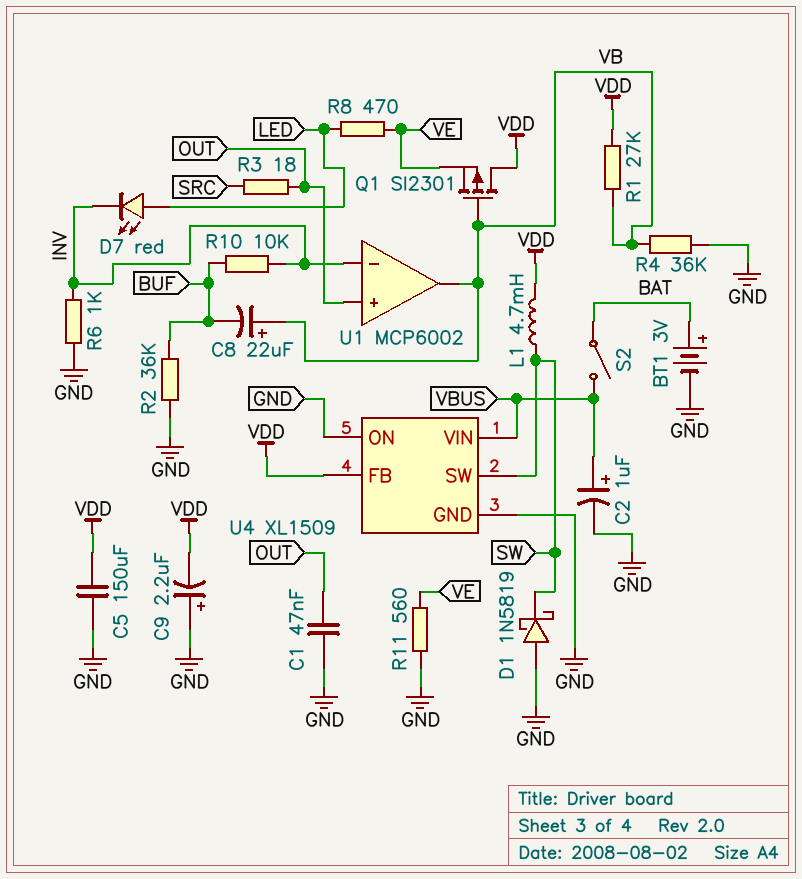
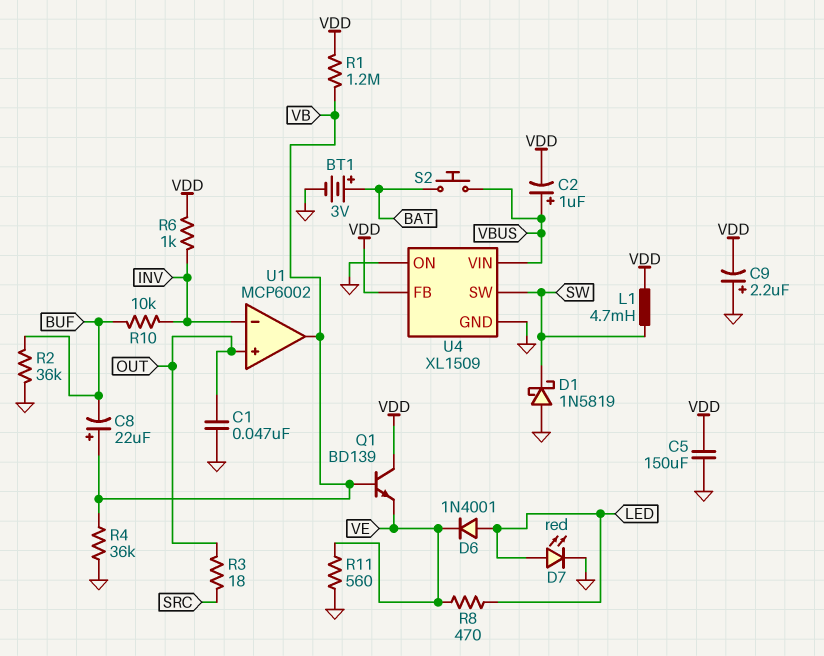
C2: 1uF (plus VBUS, minus GND) -> 1uF (plus VBUS, minus VDD)
D6: none -> diode 1N4001 (A LED, K VE)
D7: LED red (A LED, K INV) -> LED red (A LED, K GND)
Q1: PMOS SI2301 (G VB, D VDD, S VE) -> NPN BD139 (B VB, C VDD, E VE)
R1: 27k (VB, VDD) -> 1.2M (VB, VDD)
R6: 1k (GND, INV) -> 1k (INV, VDD)
S2: switch (BAT, VBUS) -> button (BAT, VBUS)

